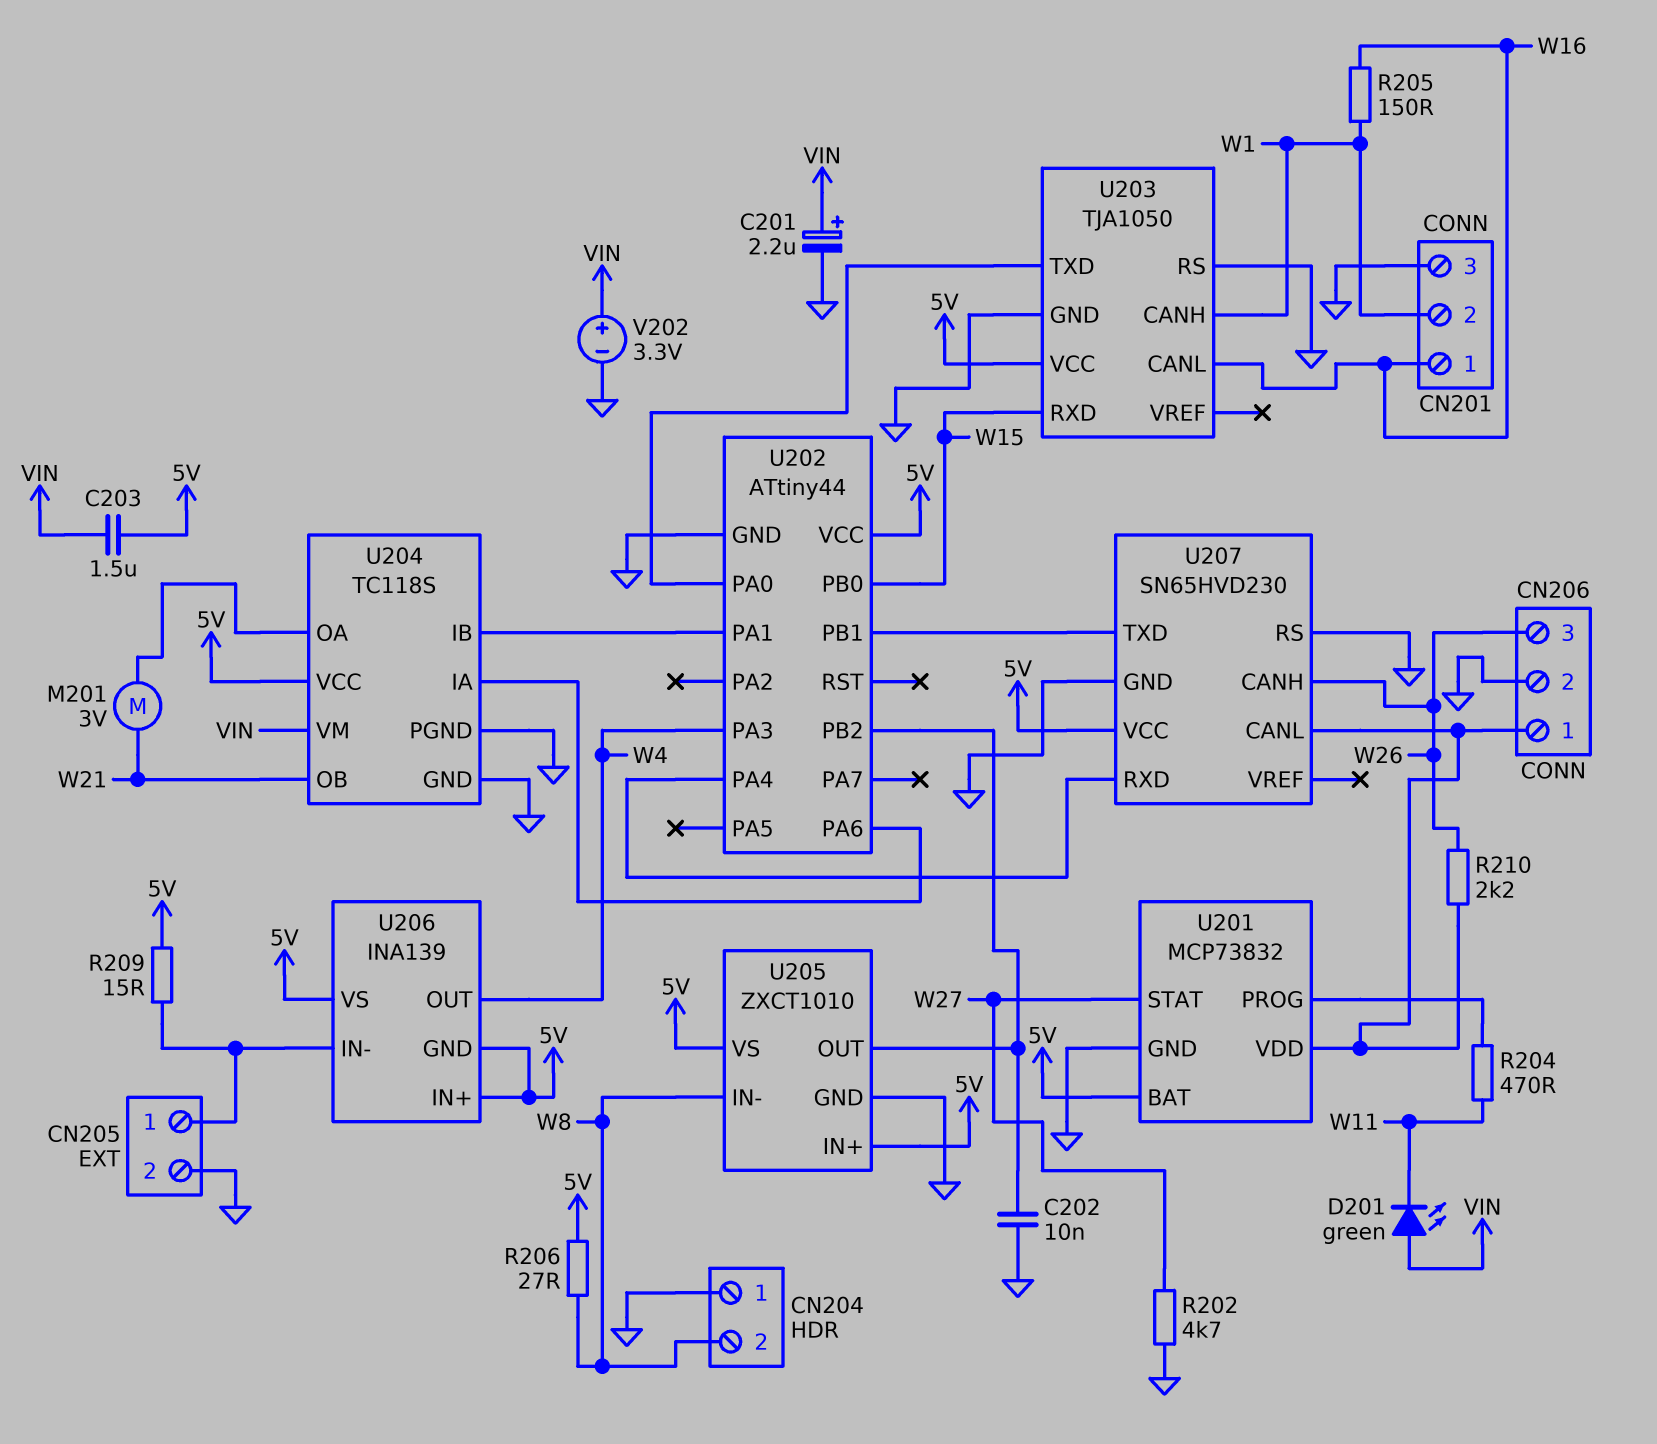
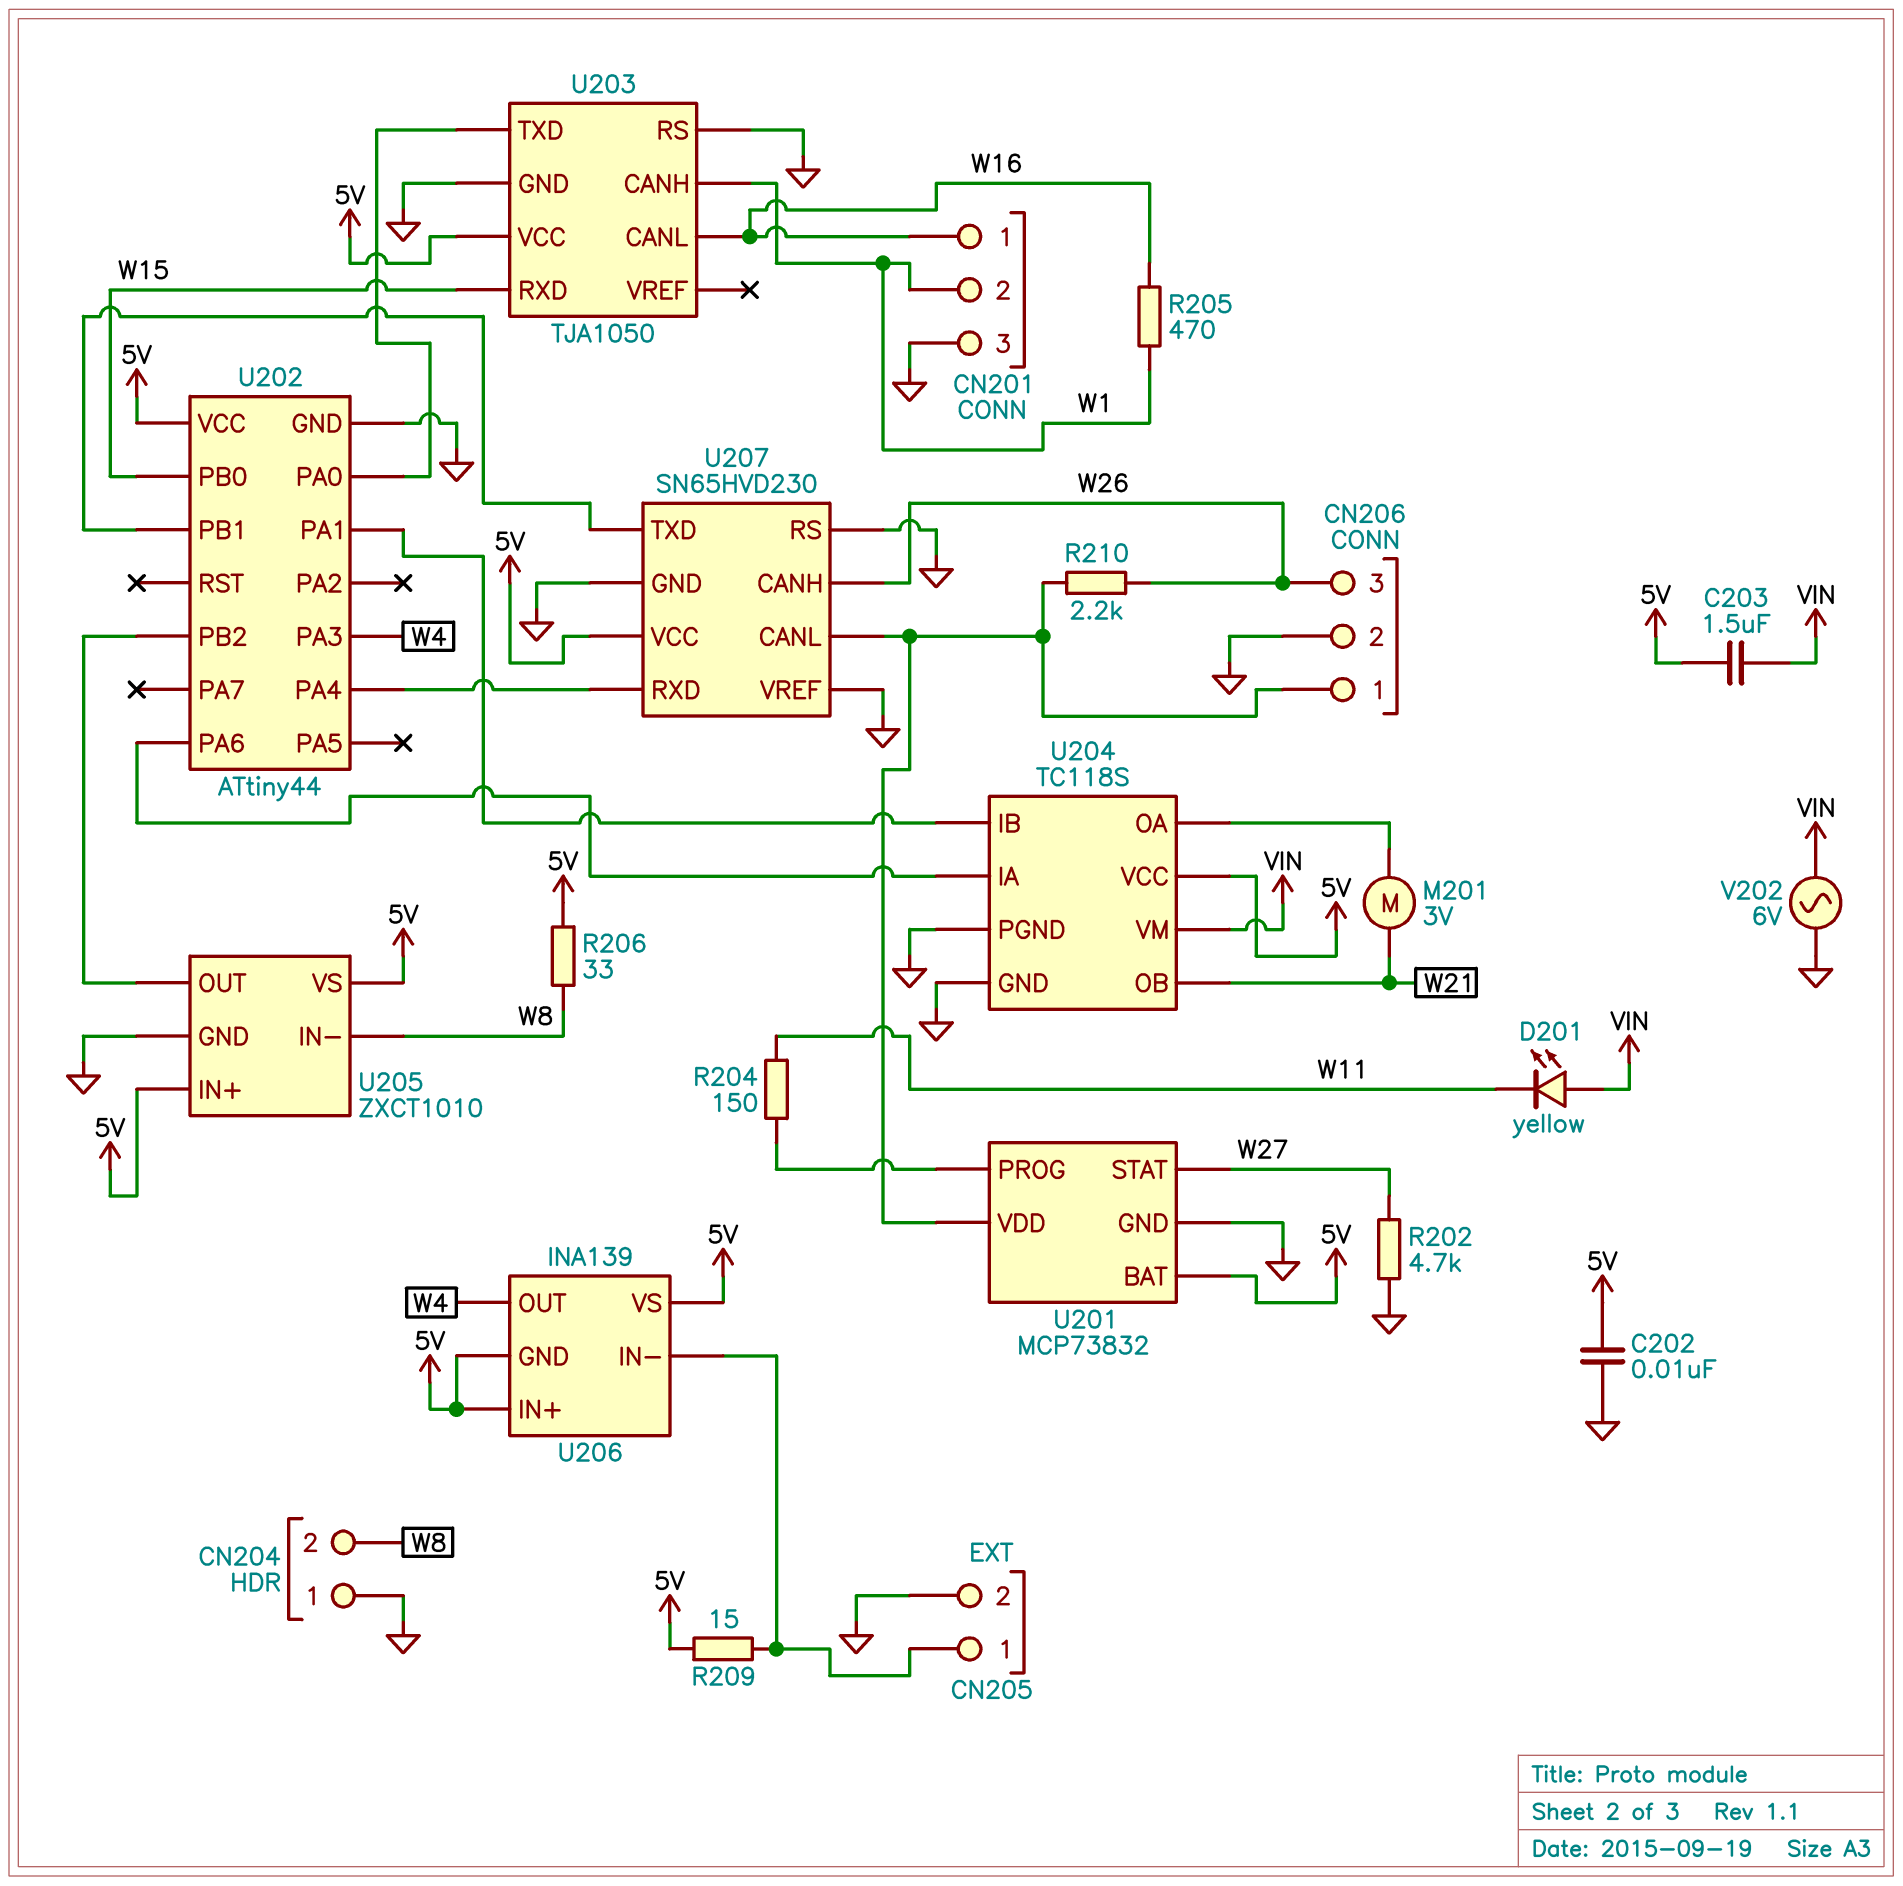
C201: 2.2uF (plus VIN, minus GND) -> none
C202: 10nF (GND, U202/PB2) -> 10nF (5V, GND)
D201: LED green (A VIN, K W11) -> LED yellow (A VIN, K W11)
R204: 470 (U201/PROG, W11) -> 150 (U201/PROG, W11)
R205: 150 (W1, W16) -> 470 (W1, W16)
R206: 27 (5V, W8) -> 33 (5V, W8)
U207 pin VREF: none -> GND
V202: 3.3V (plus VIN, minus GND) -> AC 6V (GND, VIN)

